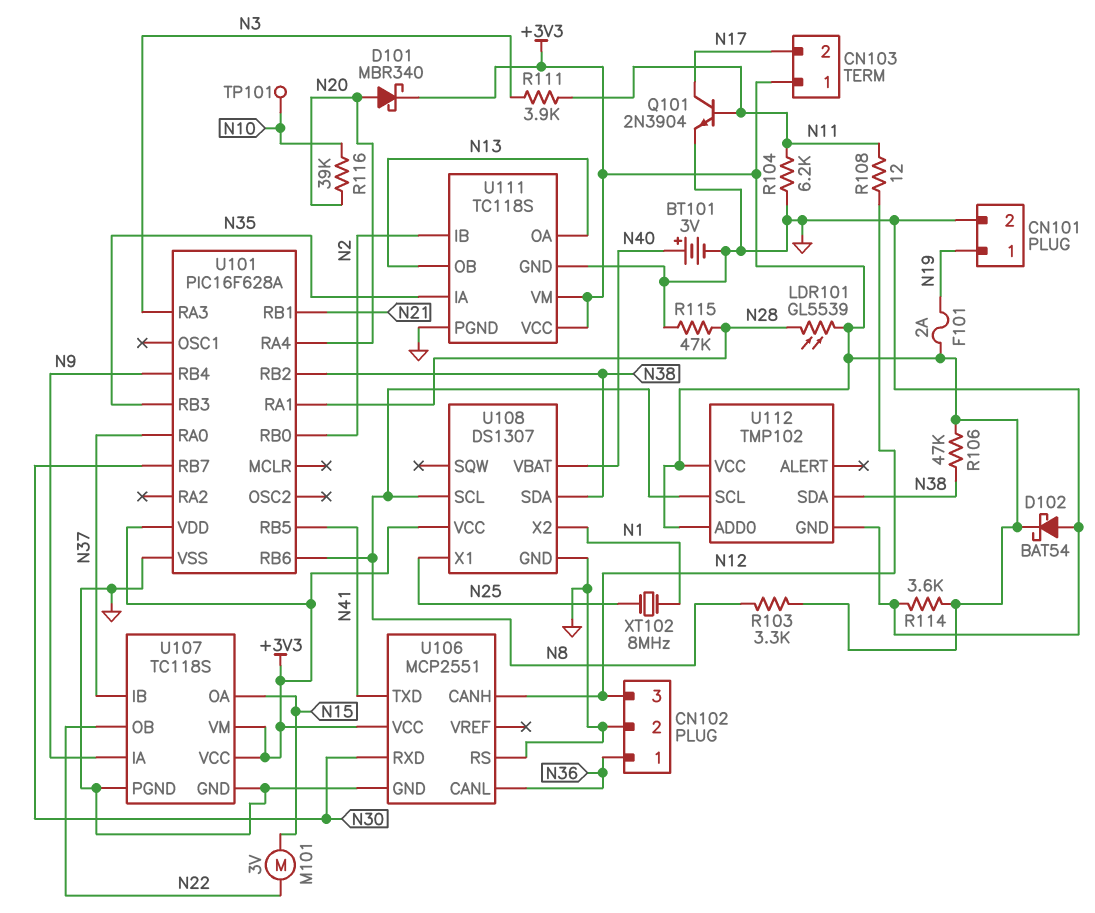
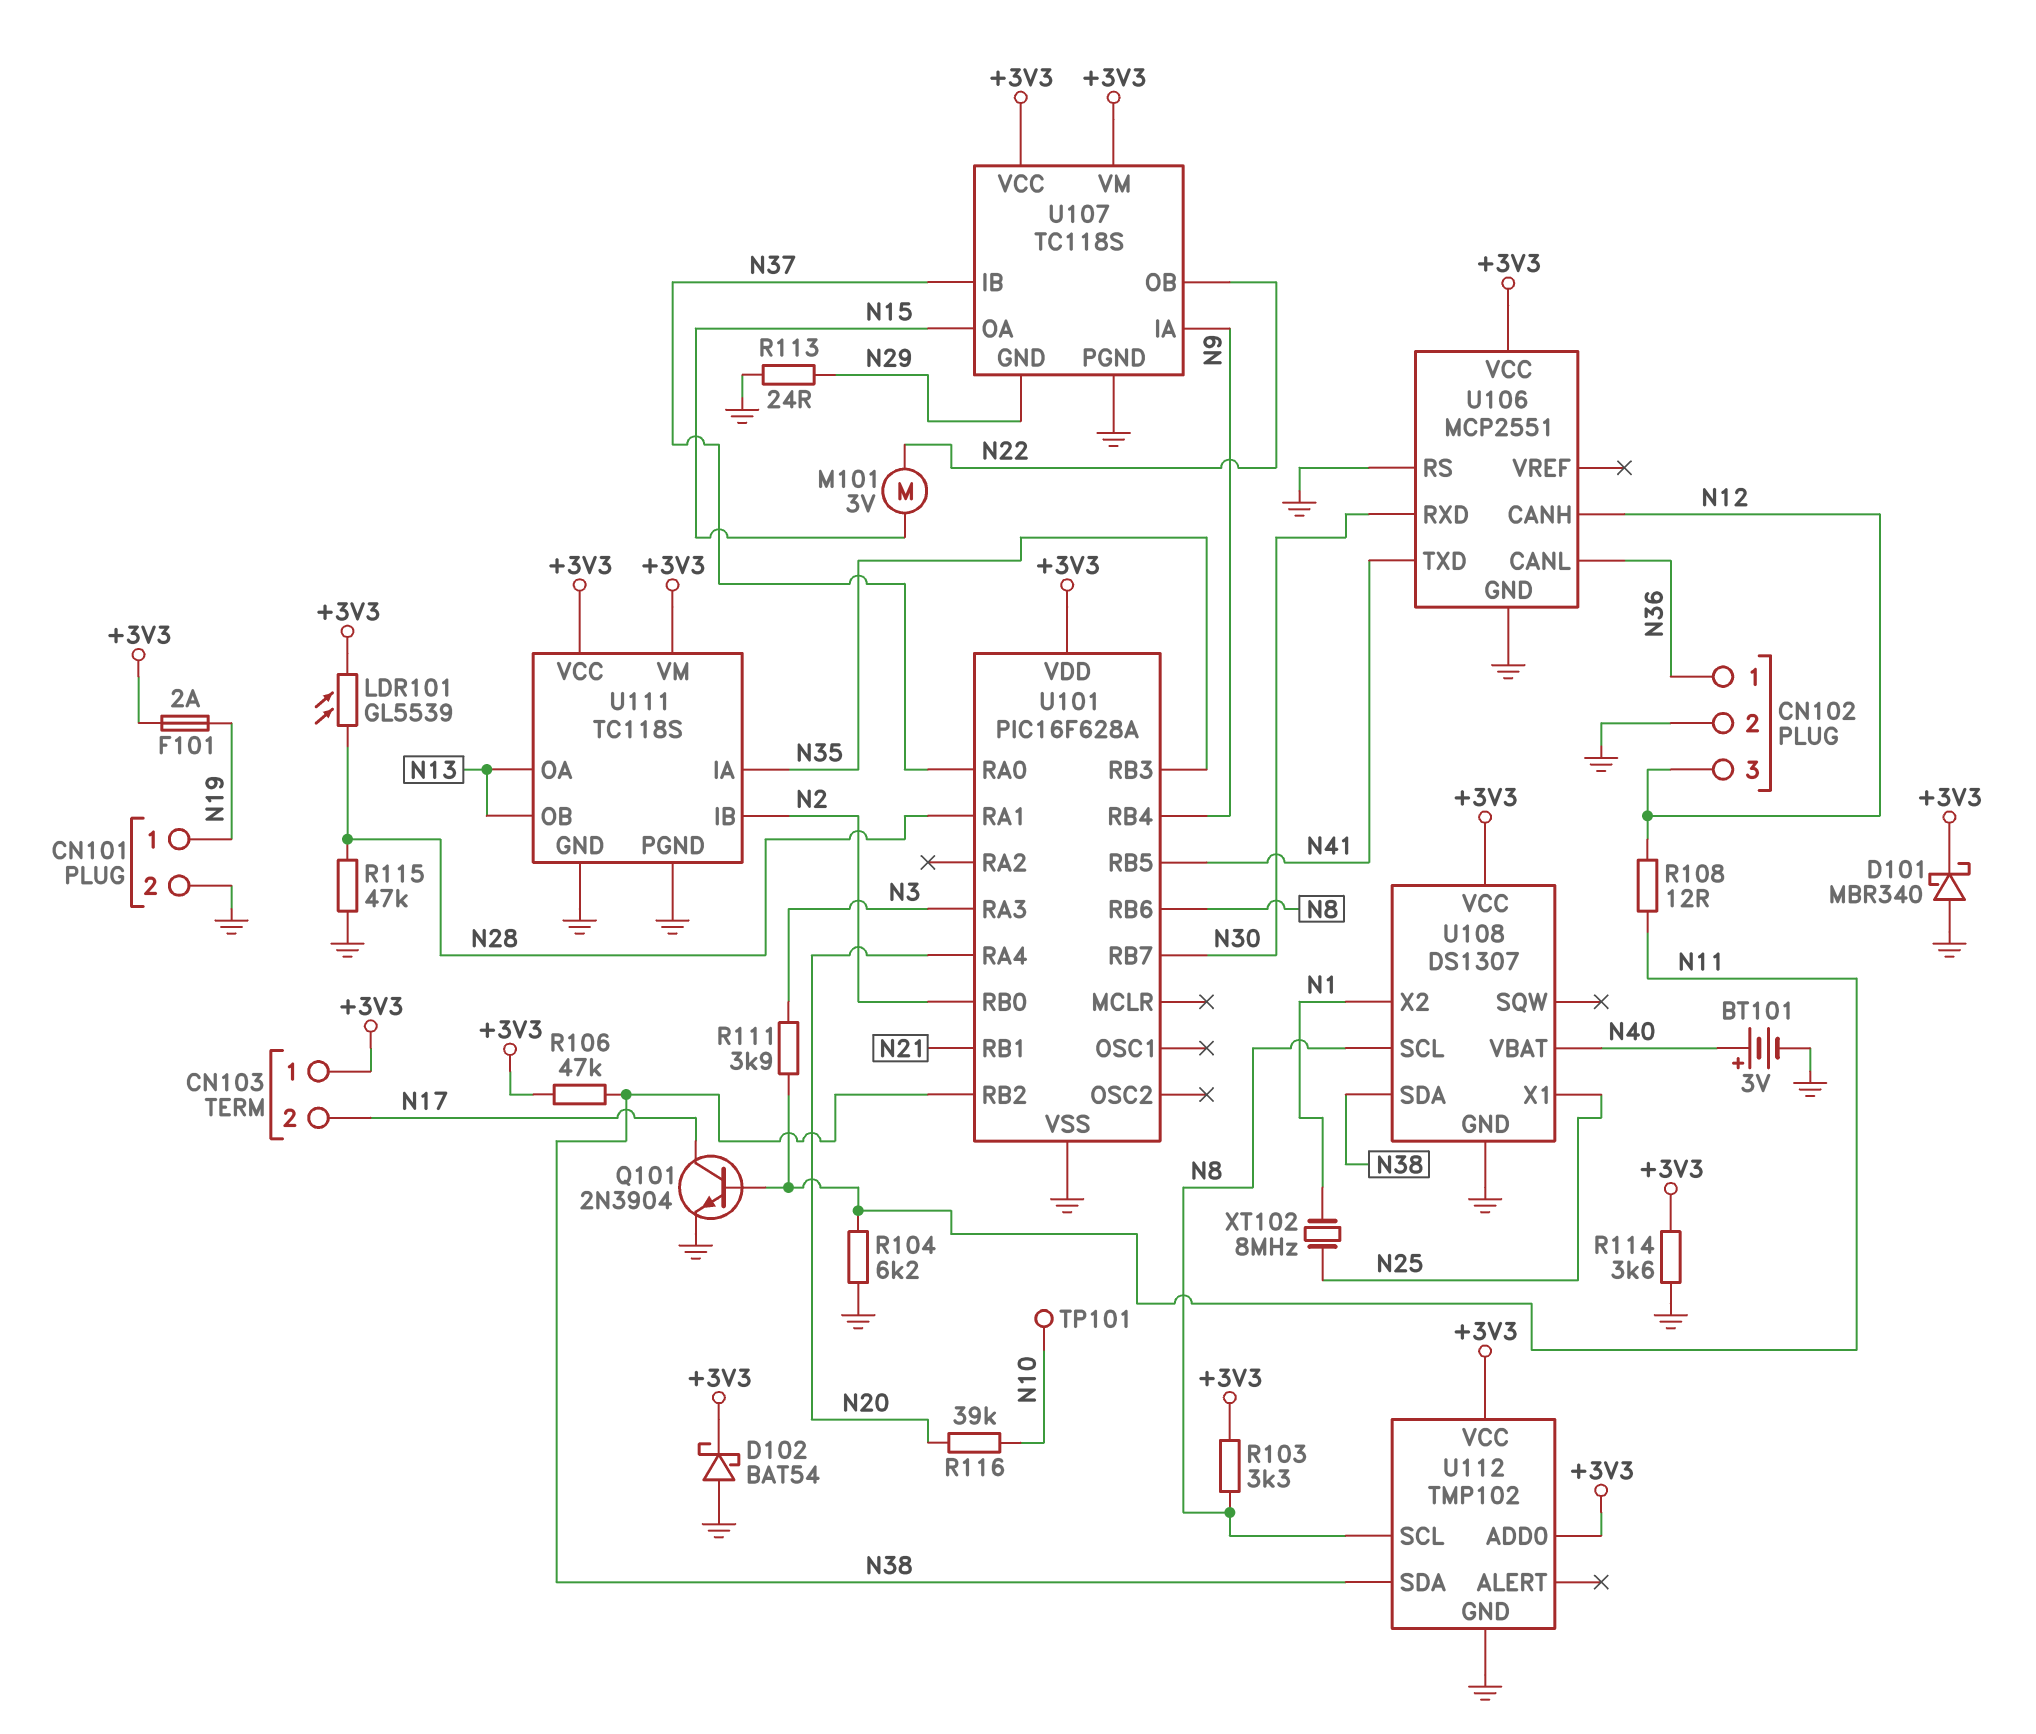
D101: schottky MBR340 (A N20, K +3V3) -> schottky MBR340 (A GND, K +3V3)
R113: none -> 24 (GND, N29)
U107 pin GND: GND -> N29

